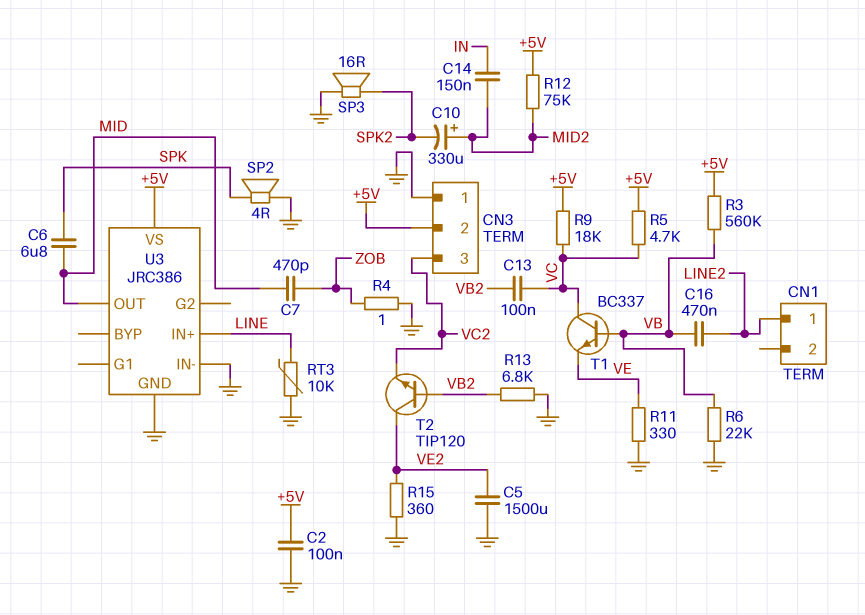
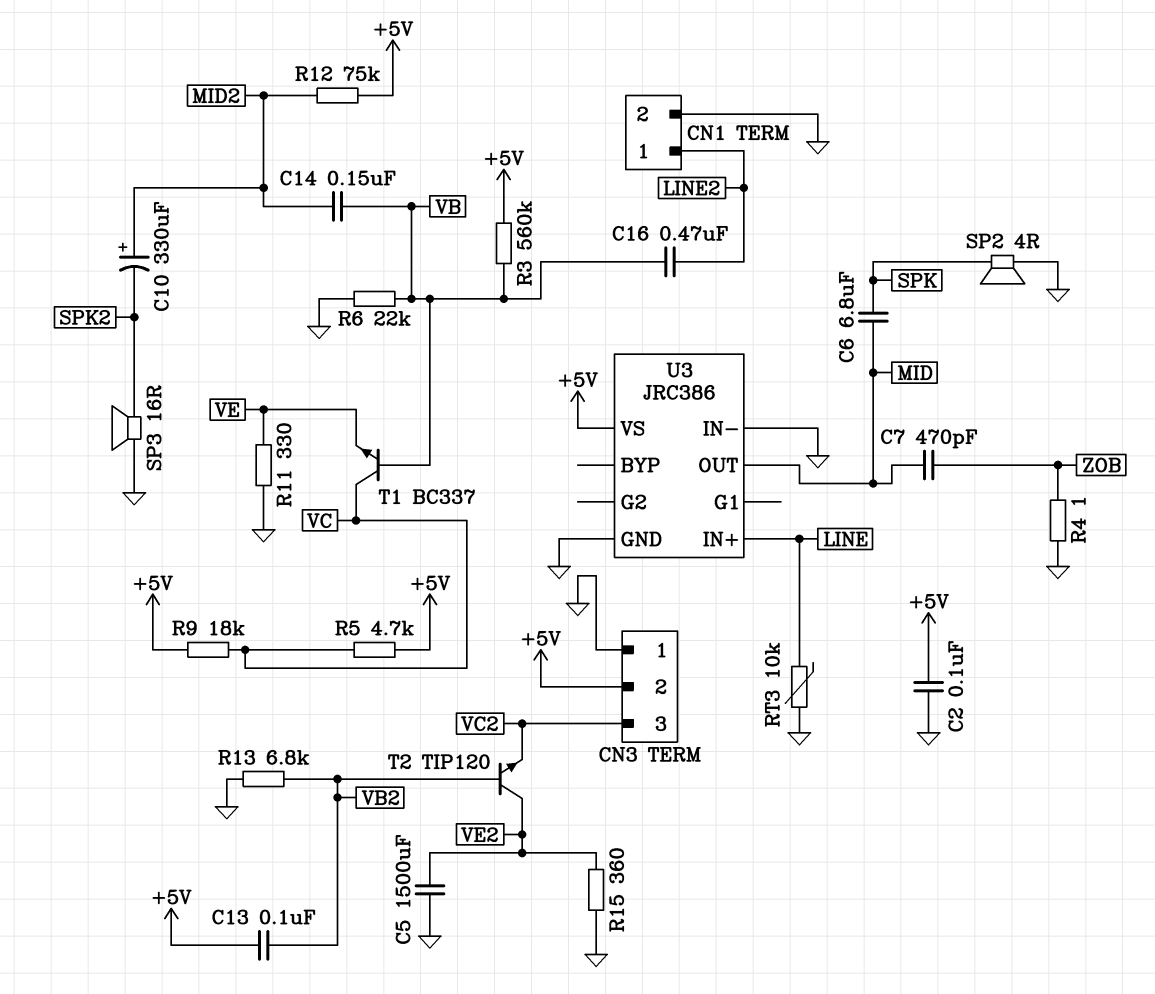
C13: 100nF (VB2, VC) -> 100nF (+5V, VB2)
C14: 150nF (IN, MID2) -> 150nF (MID2, VB)
CN1 pin 2: none -> GND

